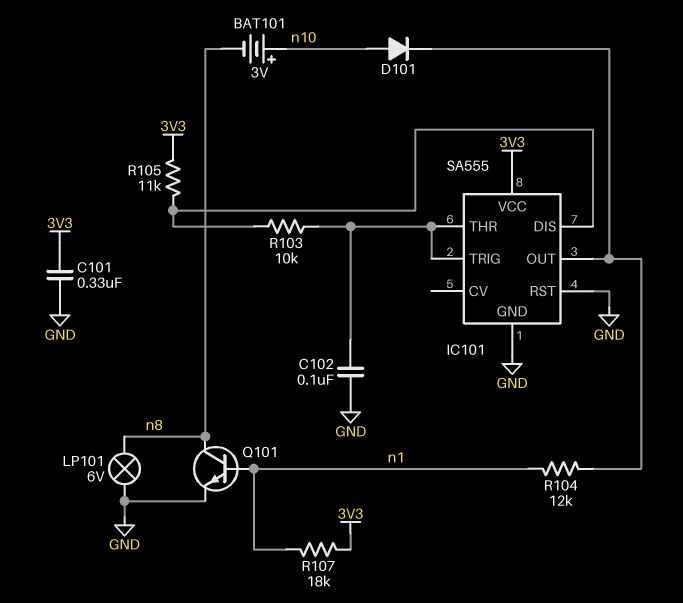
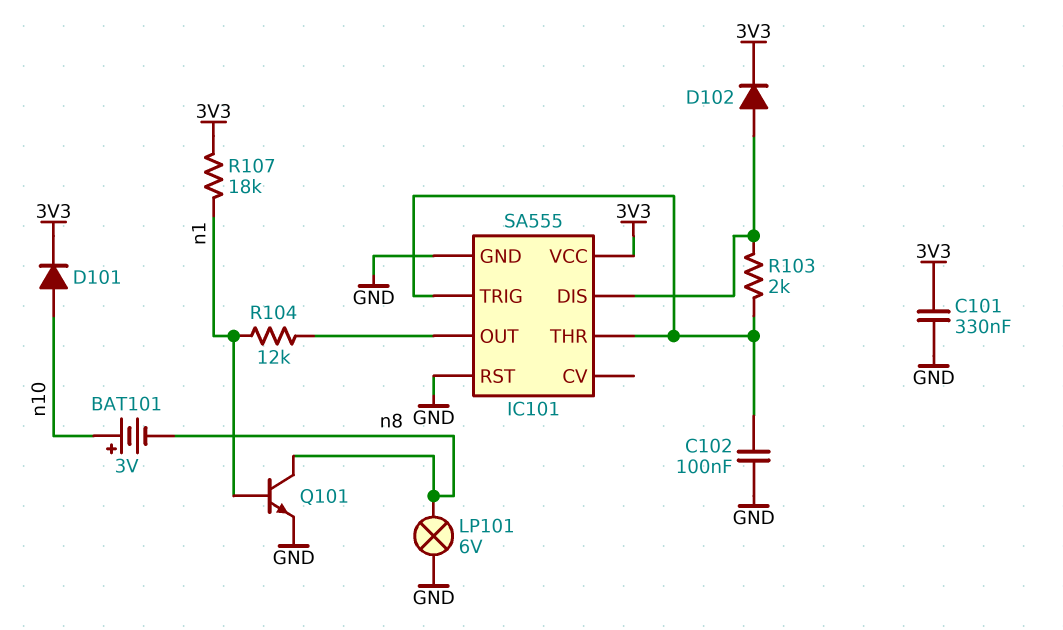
D101: diode (A n10, K IC101/OUT) -> diode (A n10, K 3V3)
D102: none -> diode (A IC101/DIS, K 3V3)
R103: 10k (IC101/DIS, IC101/THR) -> 2k (IC101/DIS, IC101/THR)
R105: 11k (3V3, IC101/DIS) -> none

